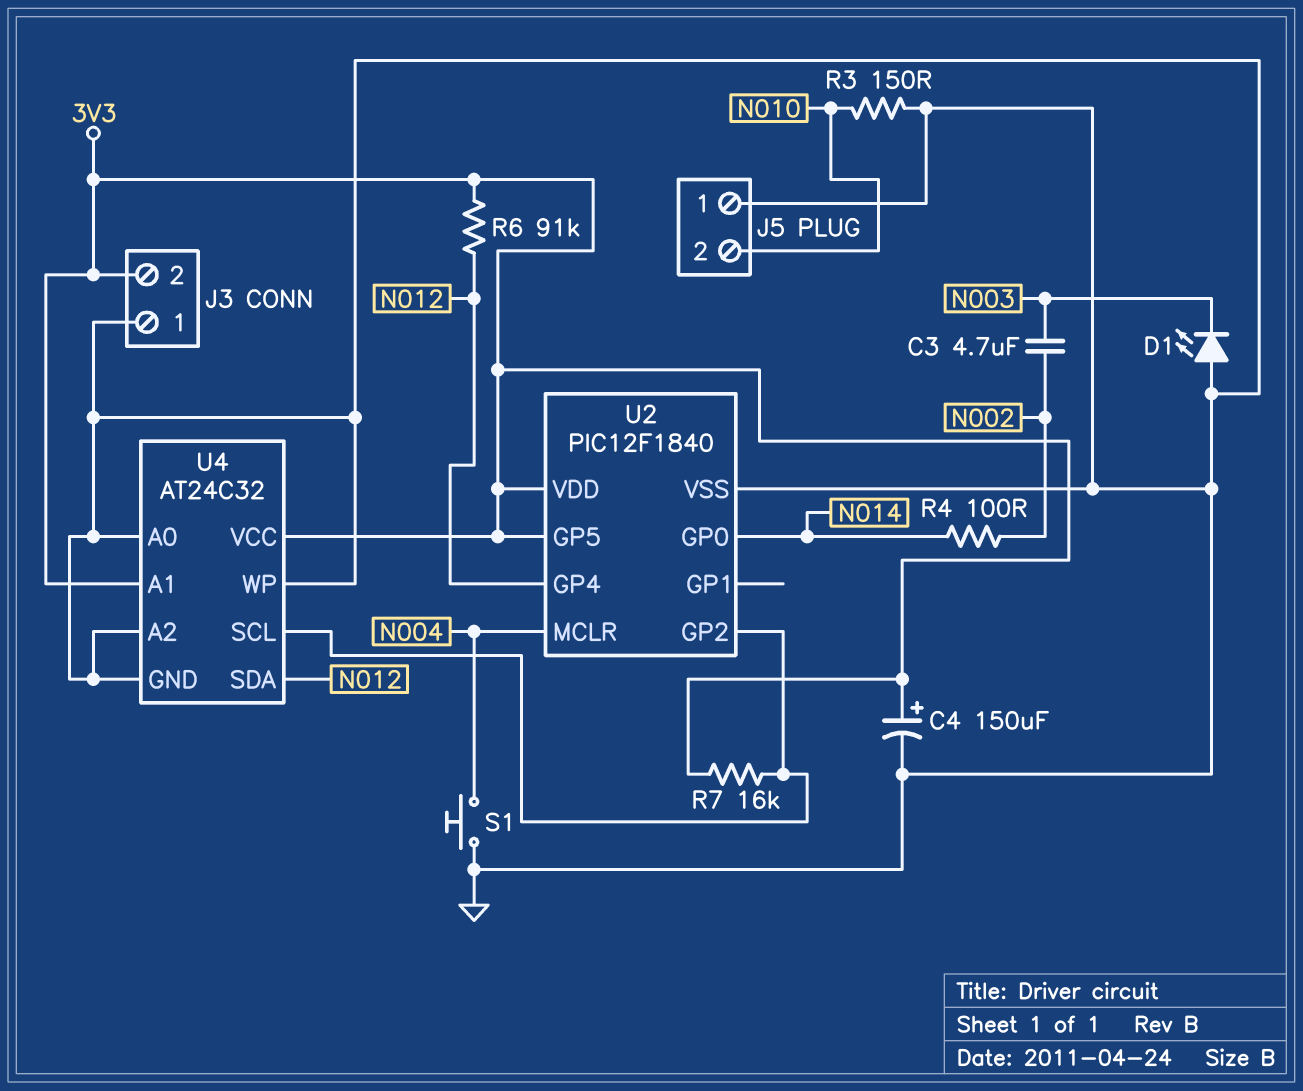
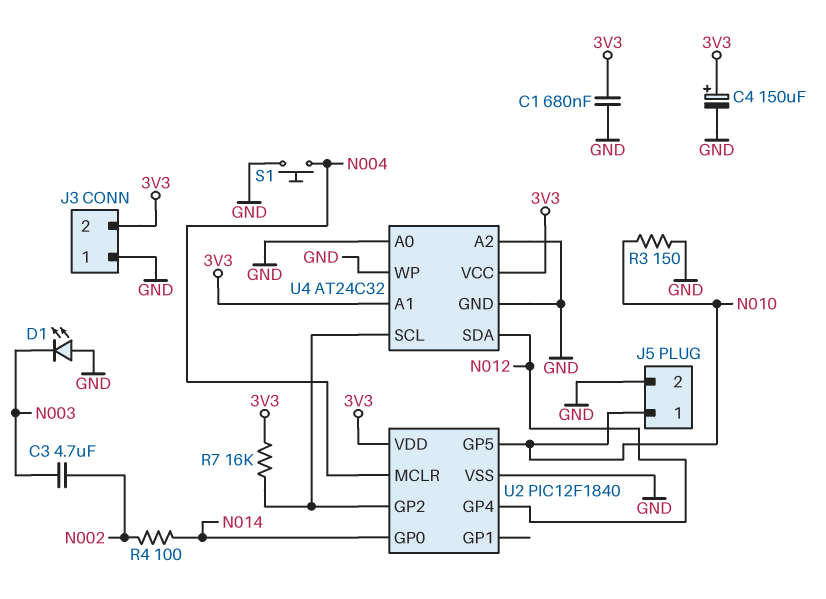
C1: none -> 680nF (3V3, GND)
J5 pin 1: GND -> N010
J5 pin 2: N010 -> GND
R6: 91k (3V3, N012) -> none
U2 pin GP5: 3V3 -> N010

